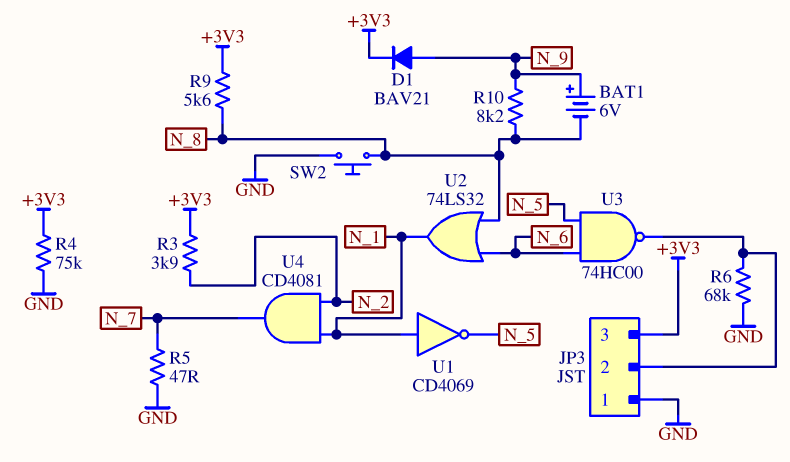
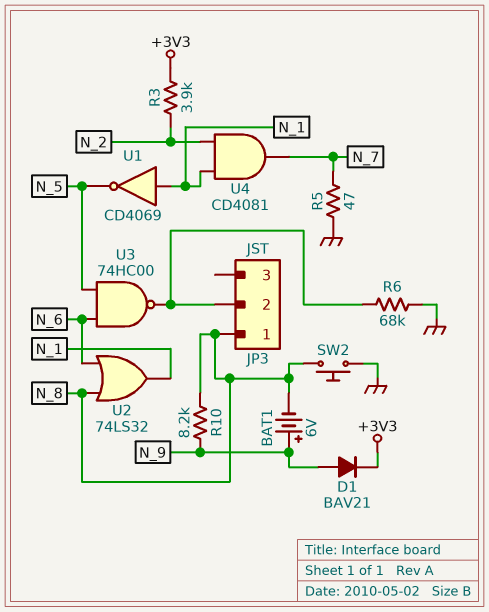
JP3 pin 1: GND -> N_8
JP3 pin 3: +3V3 -> none
R4: 75k (+3V3, GND) -> none
R9: 5.6k (+3V3, N_8) -> none

